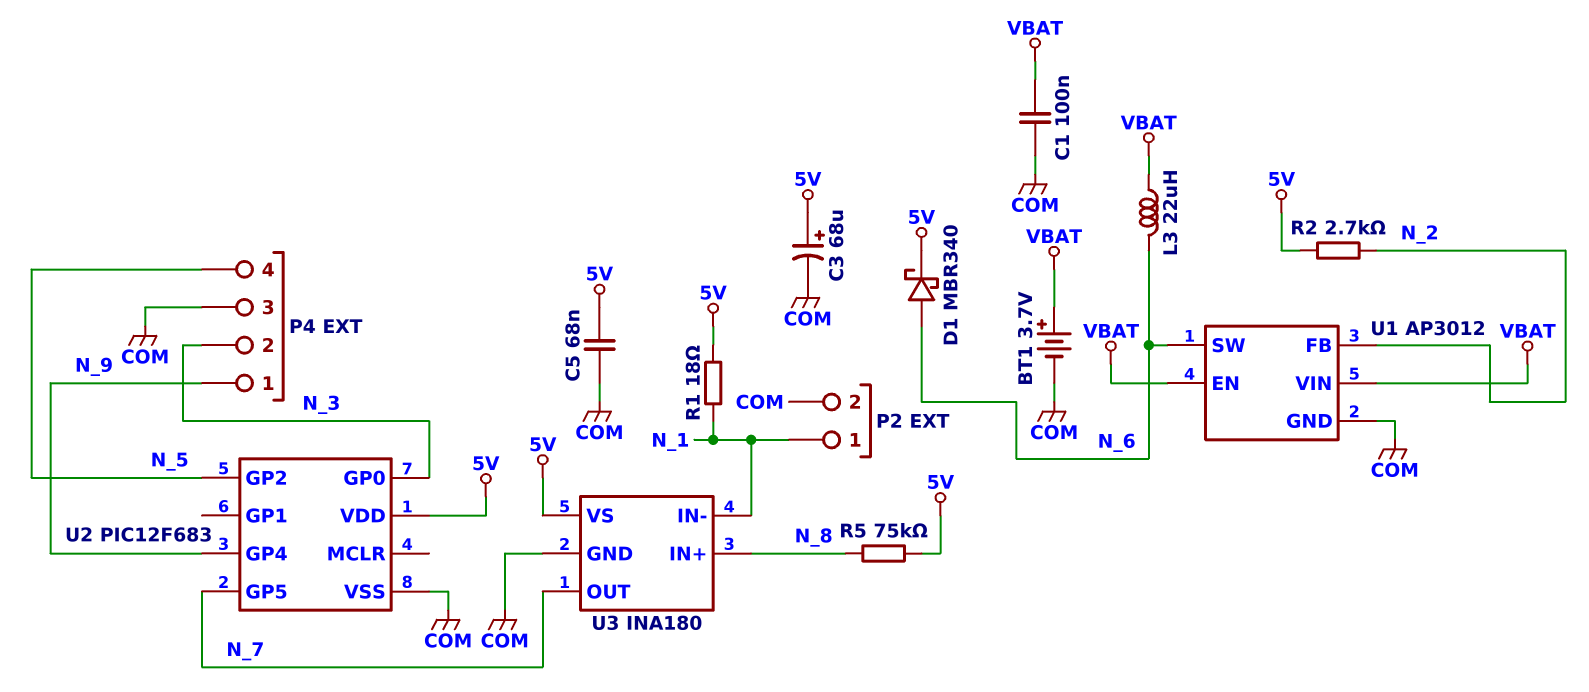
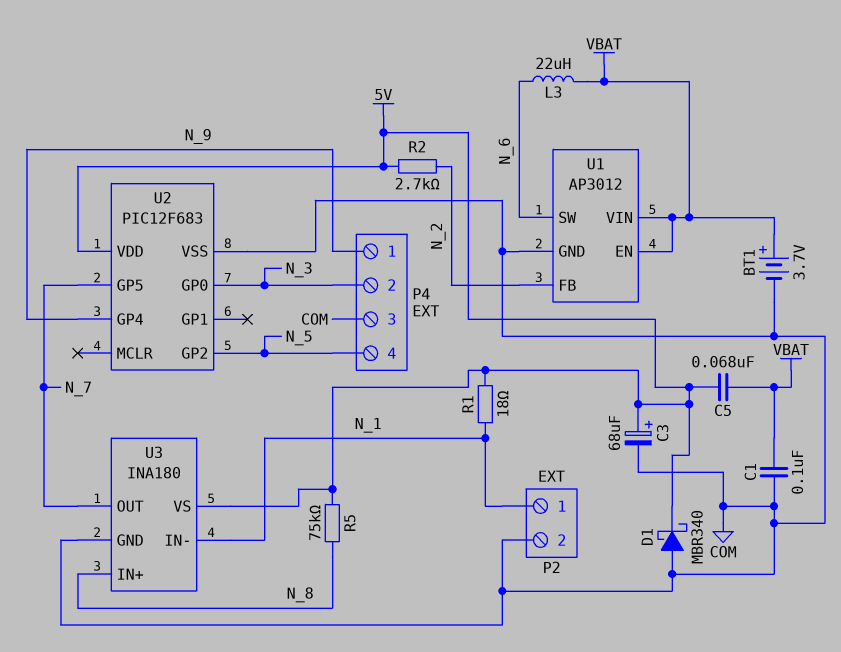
C5: 68nF (5V, COM) -> 68nF (5V, VBAT)
D1: schottky MBR340 (A N_6, K 5V) -> schottky MBR340 (A COM, K 5V)

